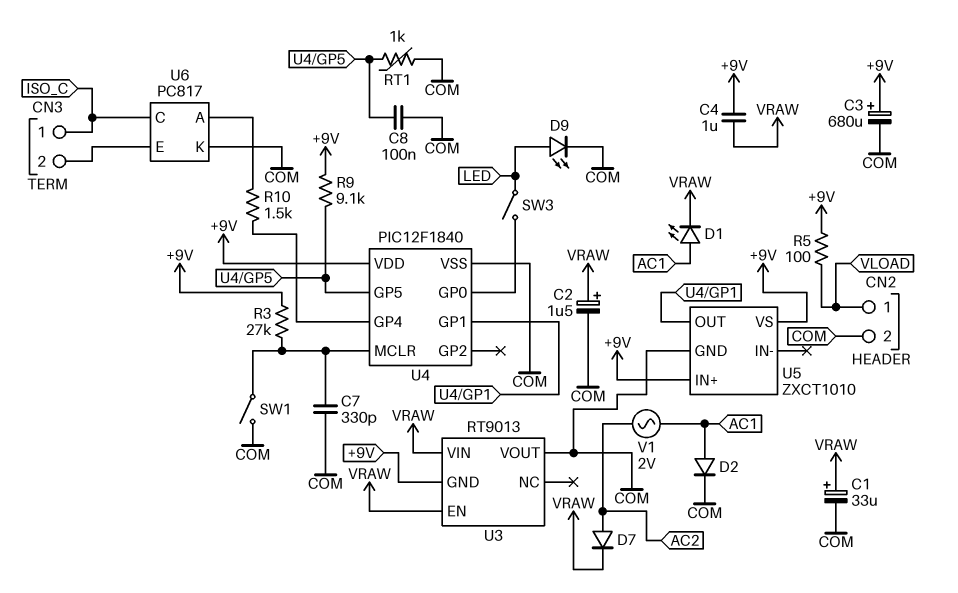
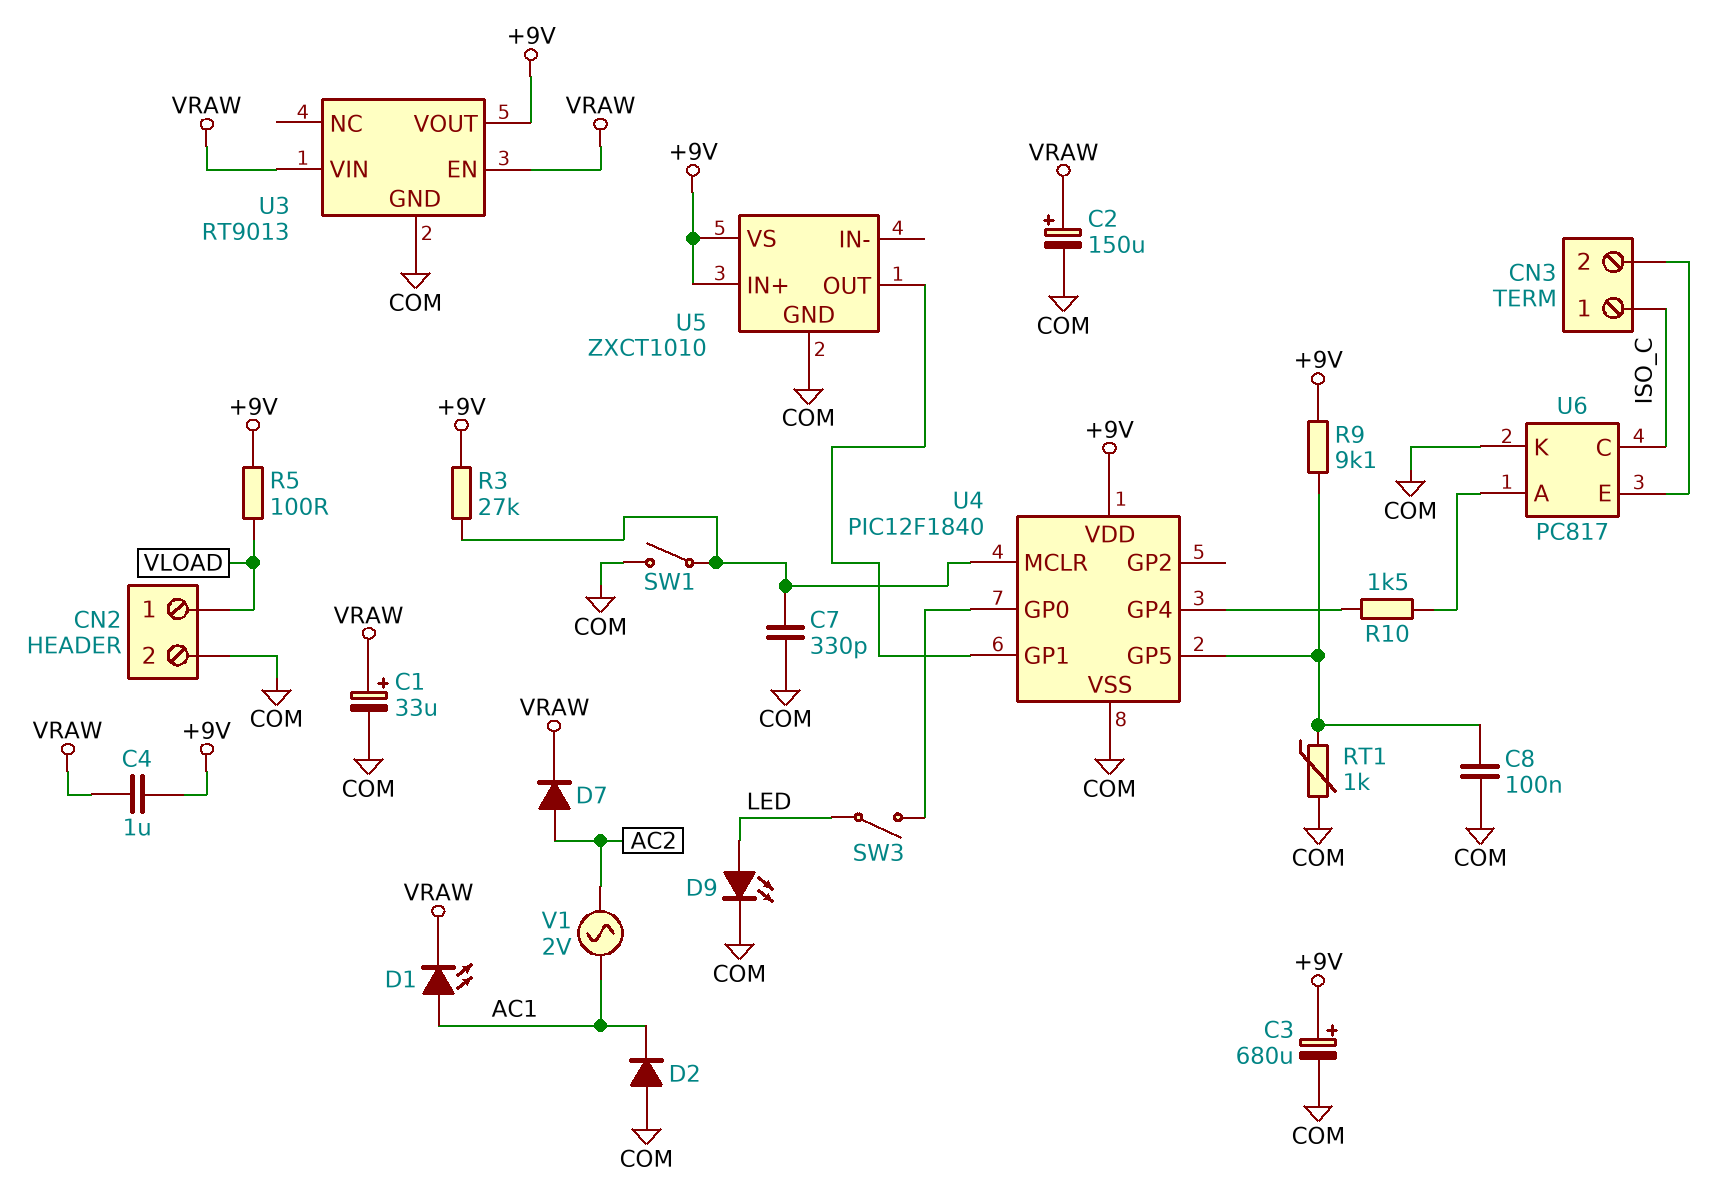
C2: 1.5uF (plus VRAW, minus COM) -> 150uF (plus VRAW, minus COM)
D2: diode (A AC1, K COM) -> diode (A COM, K AC1)
U3 pin GND: +9V -> COM
U3 pin VOUT: COM -> +9V

